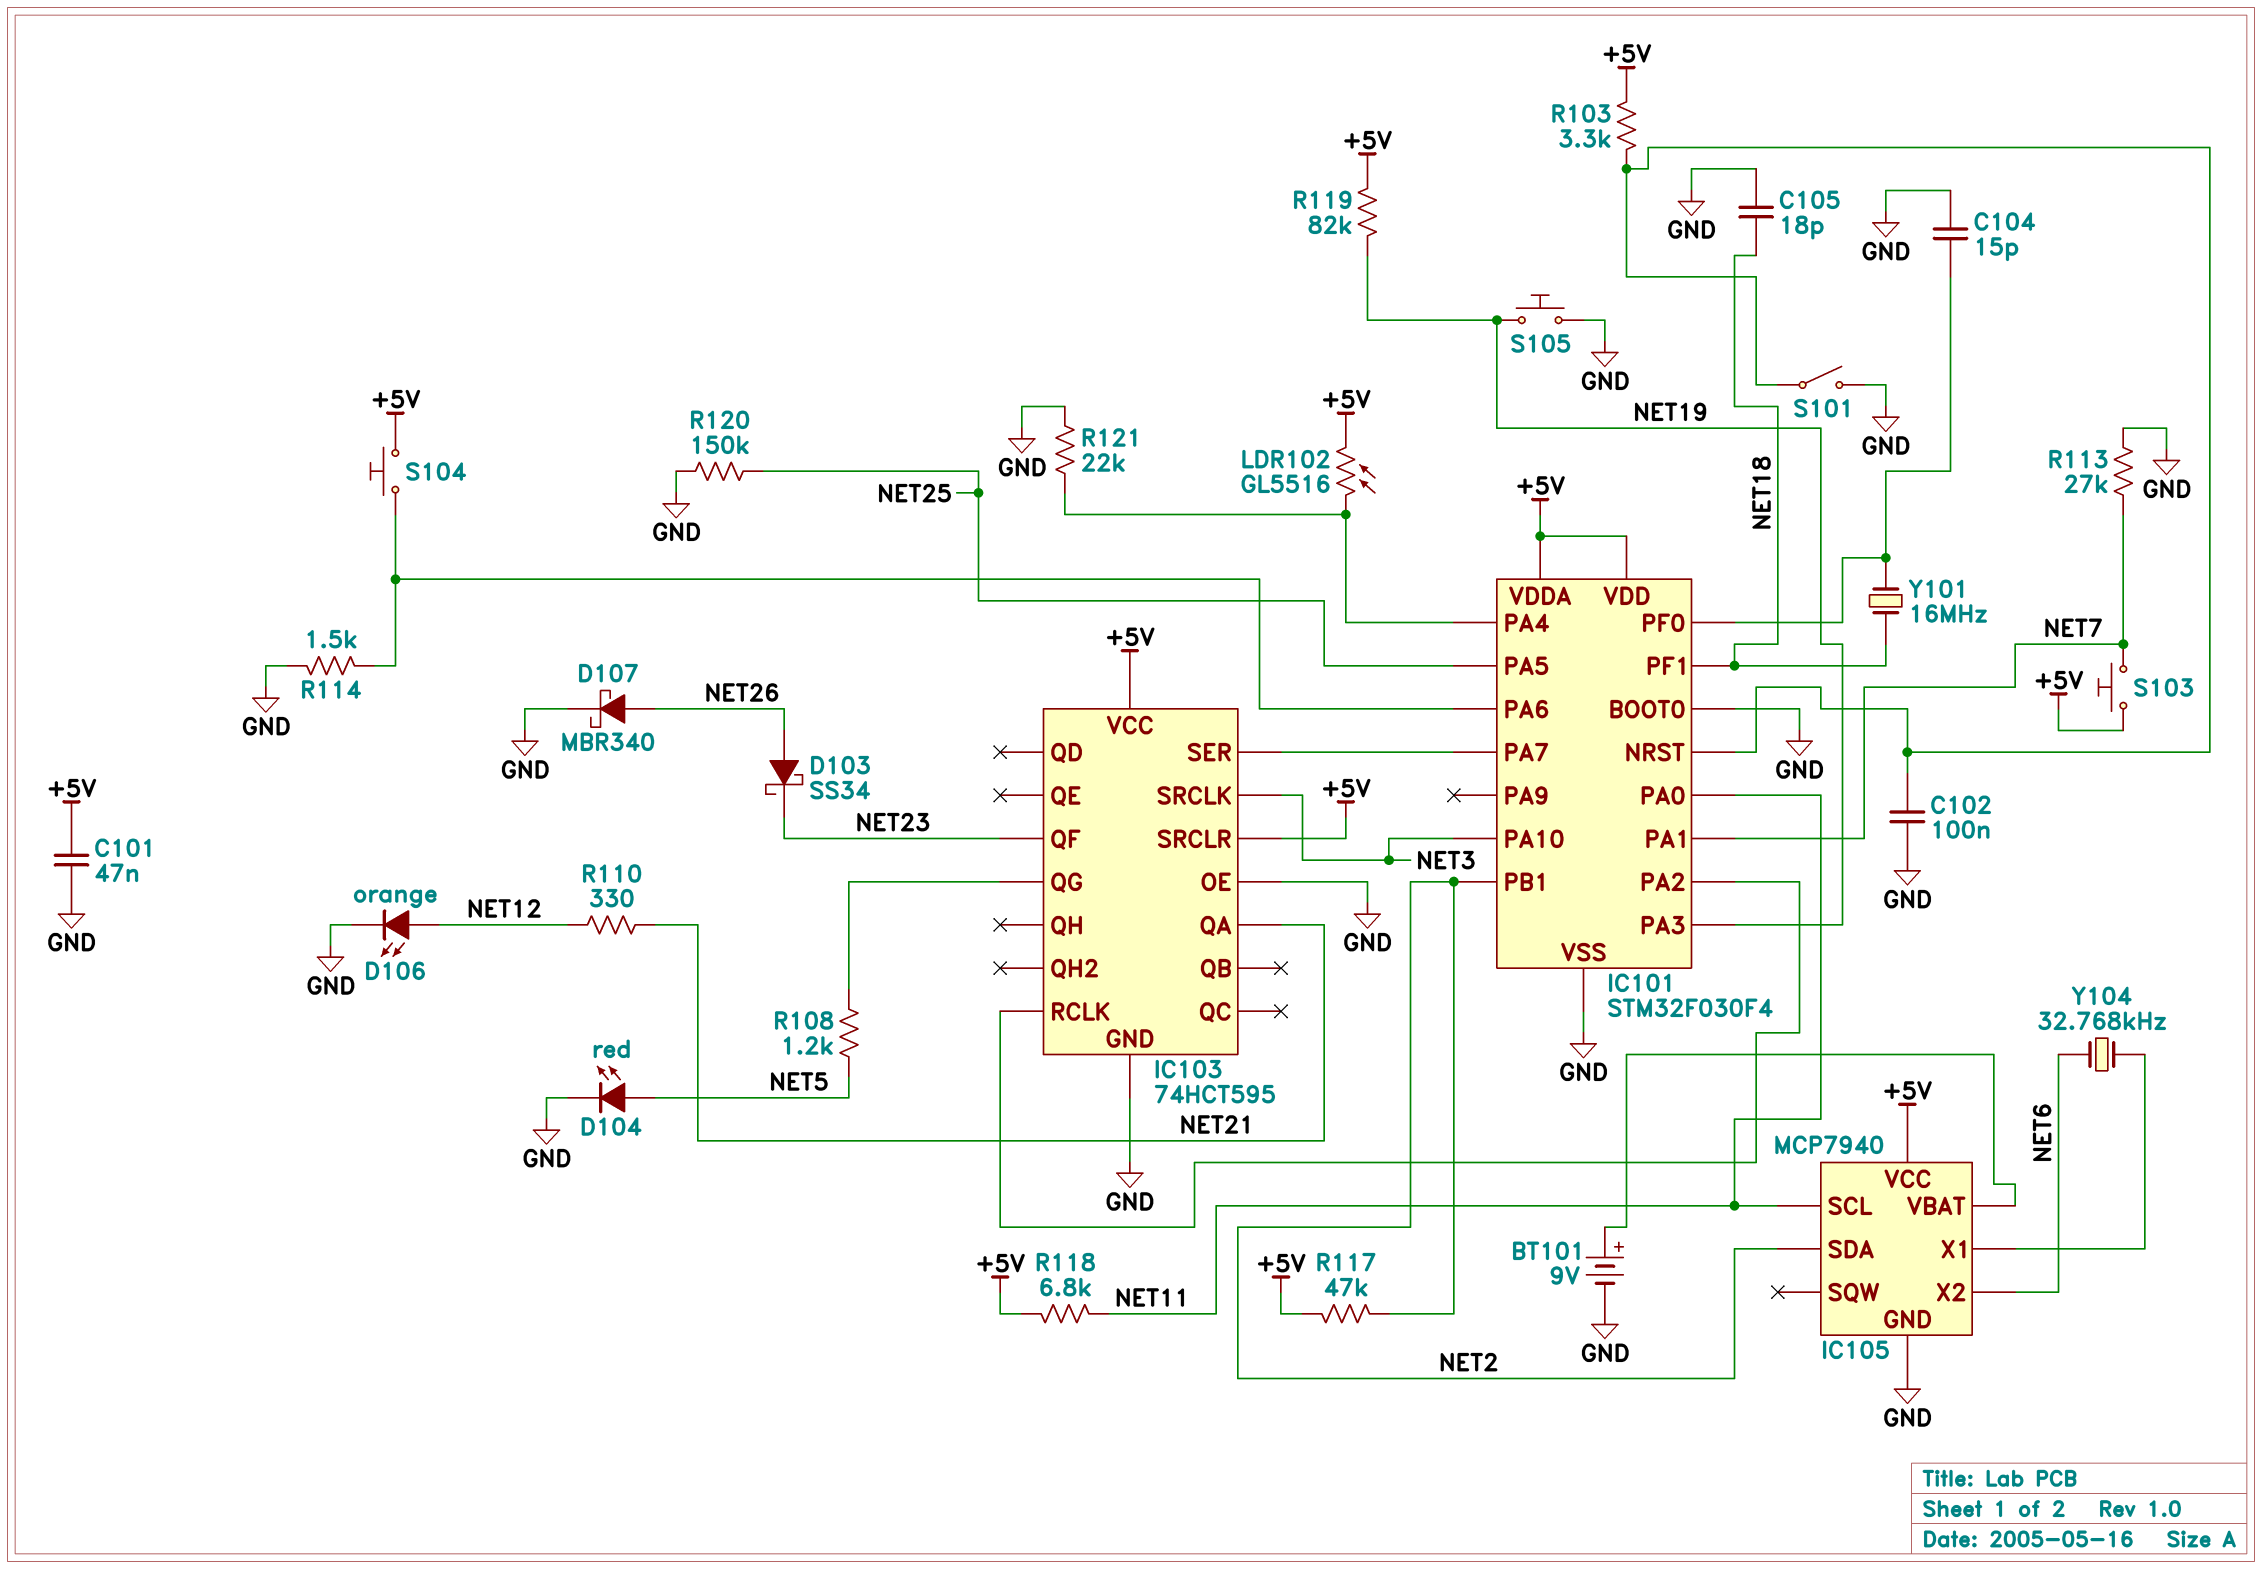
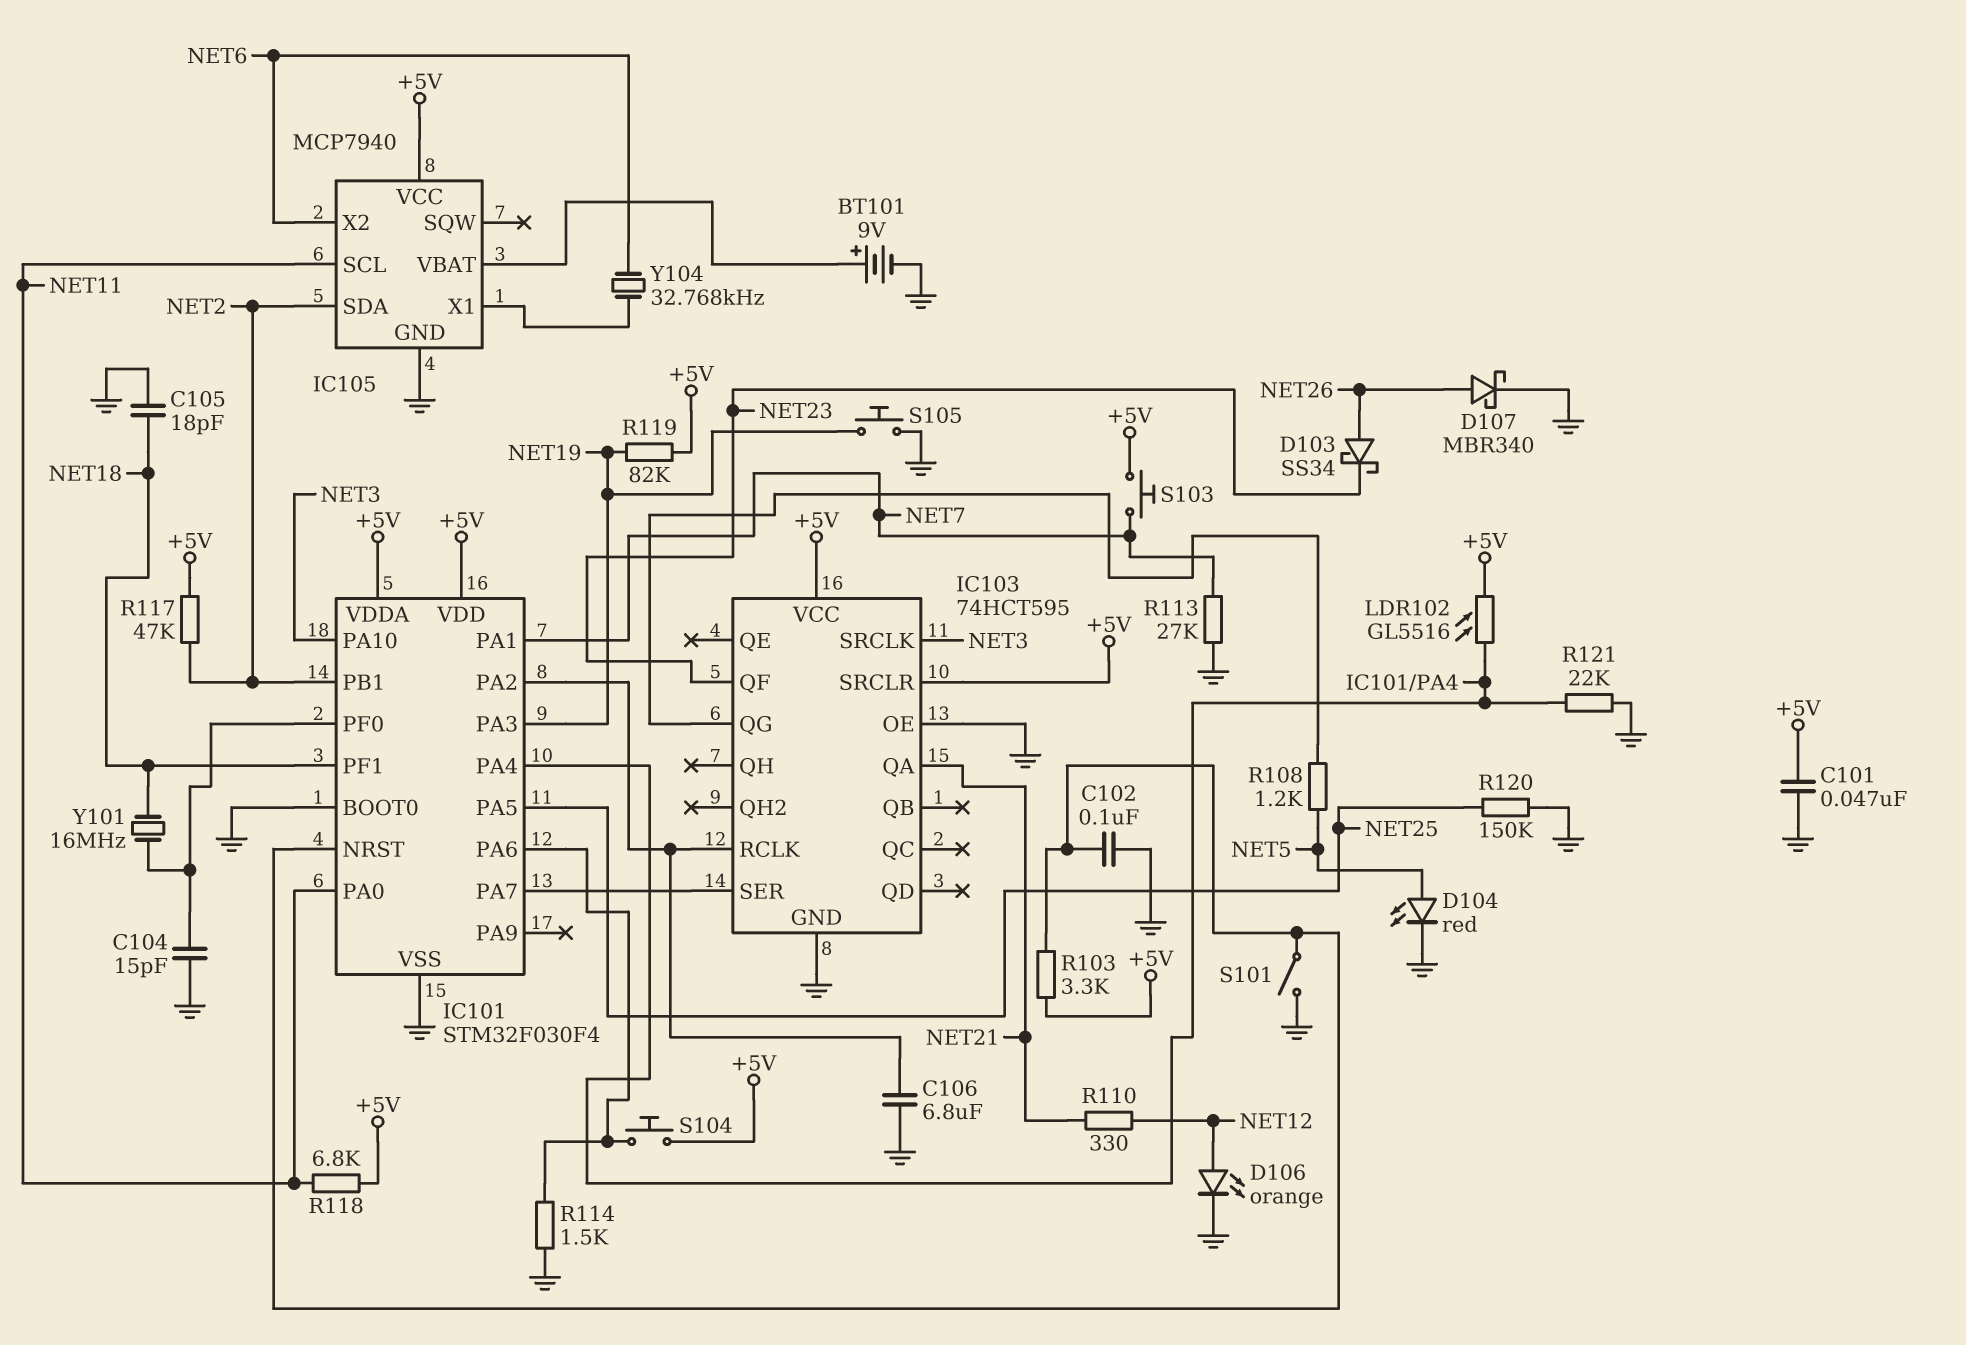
C106: none -> 6.8uF (GND, IC101/PA2)

